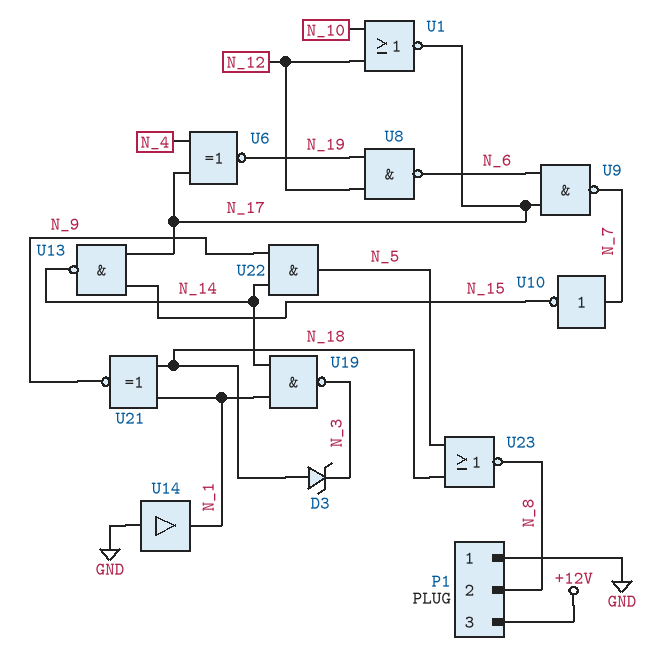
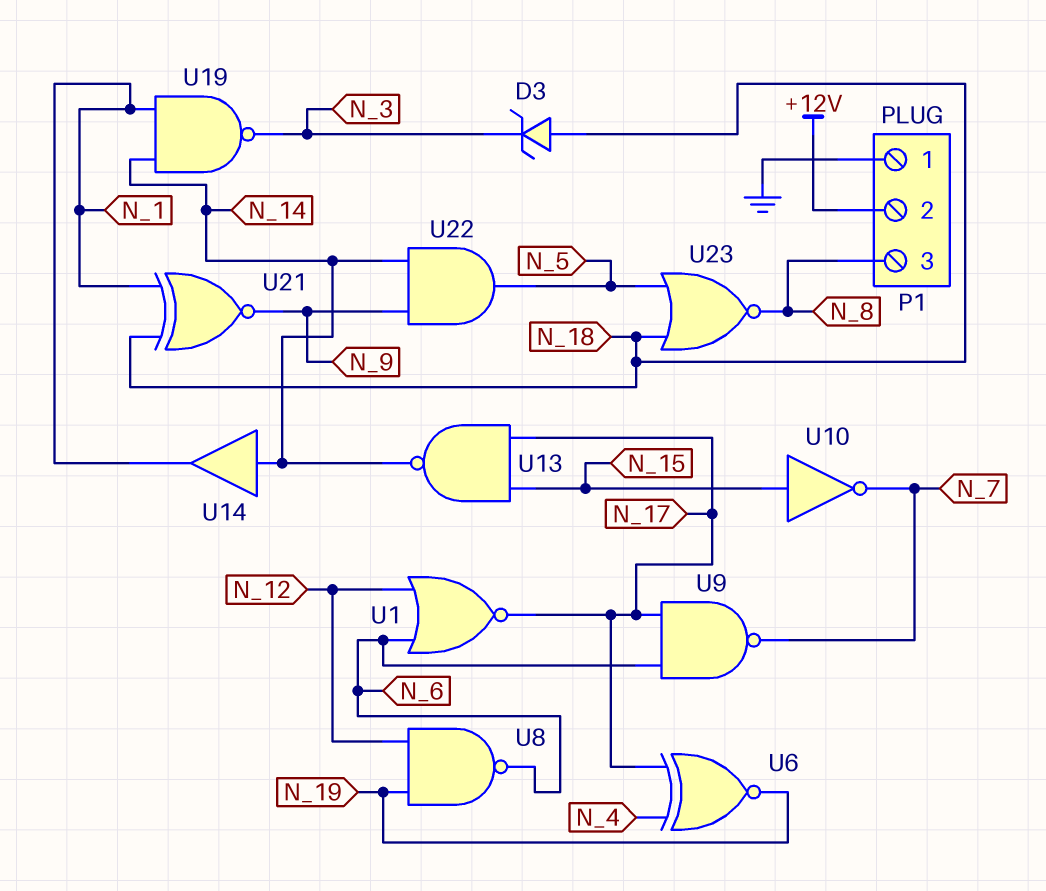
P1 pin 2: N_8 -> +12V
P1 pin 3: +12V -> N_8
U1: NOR (in N_10, in N_12, out N_17) -> NOR (in N_6, in N_12, out N_17)
U10: NOT (in N_7, out N_15) -> NOT (in N_15, out N_7)
U14: buffer (in GND, out N_1) -> buffer (in N_14, out N_1)

